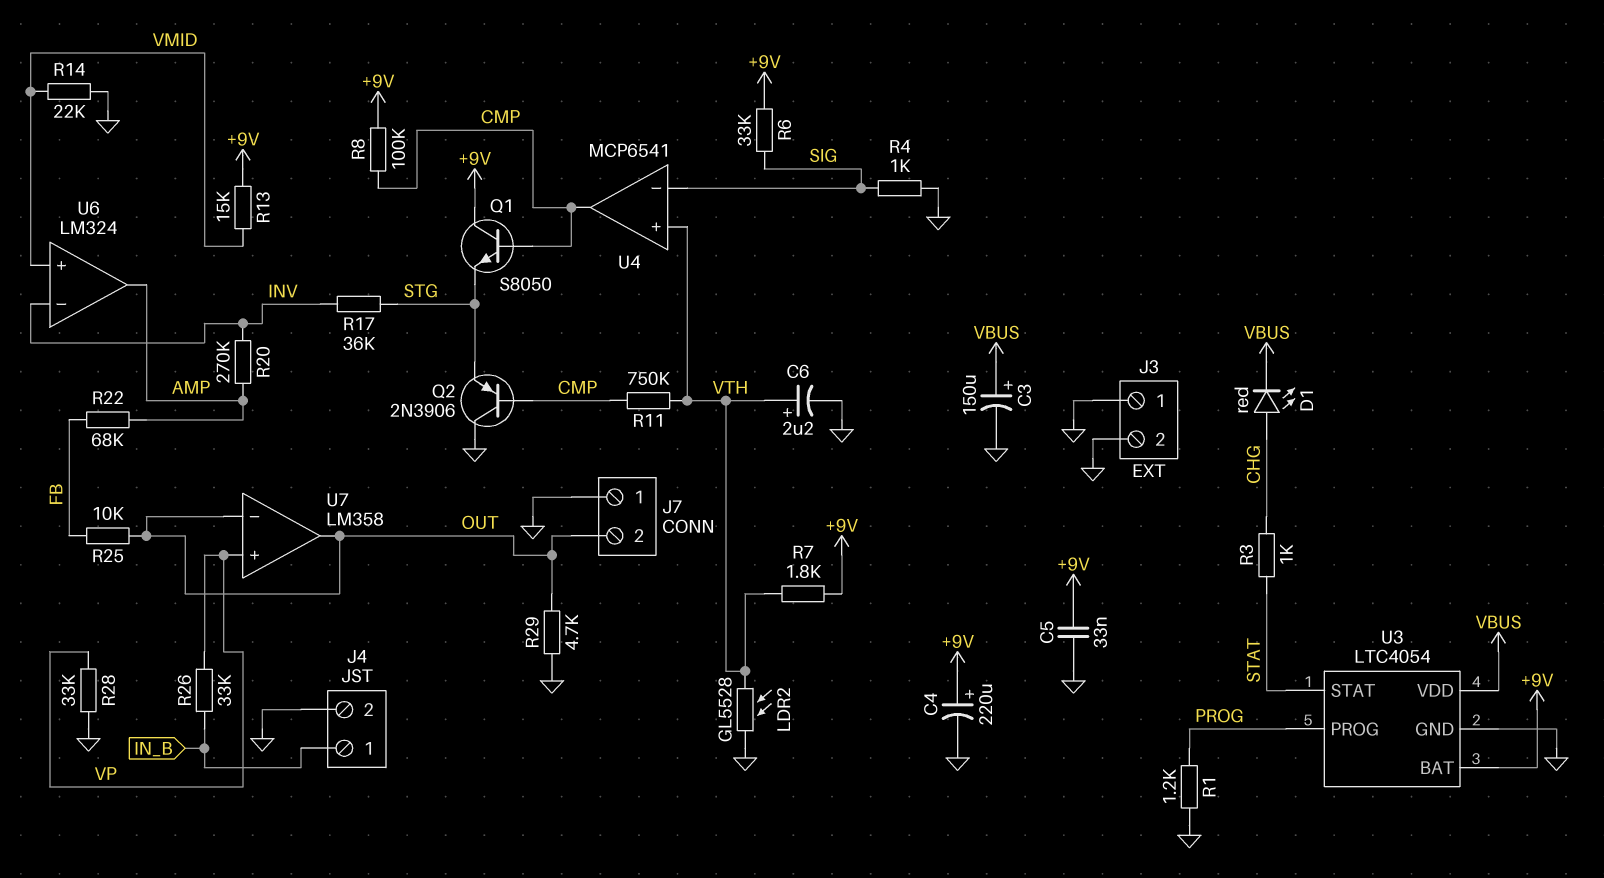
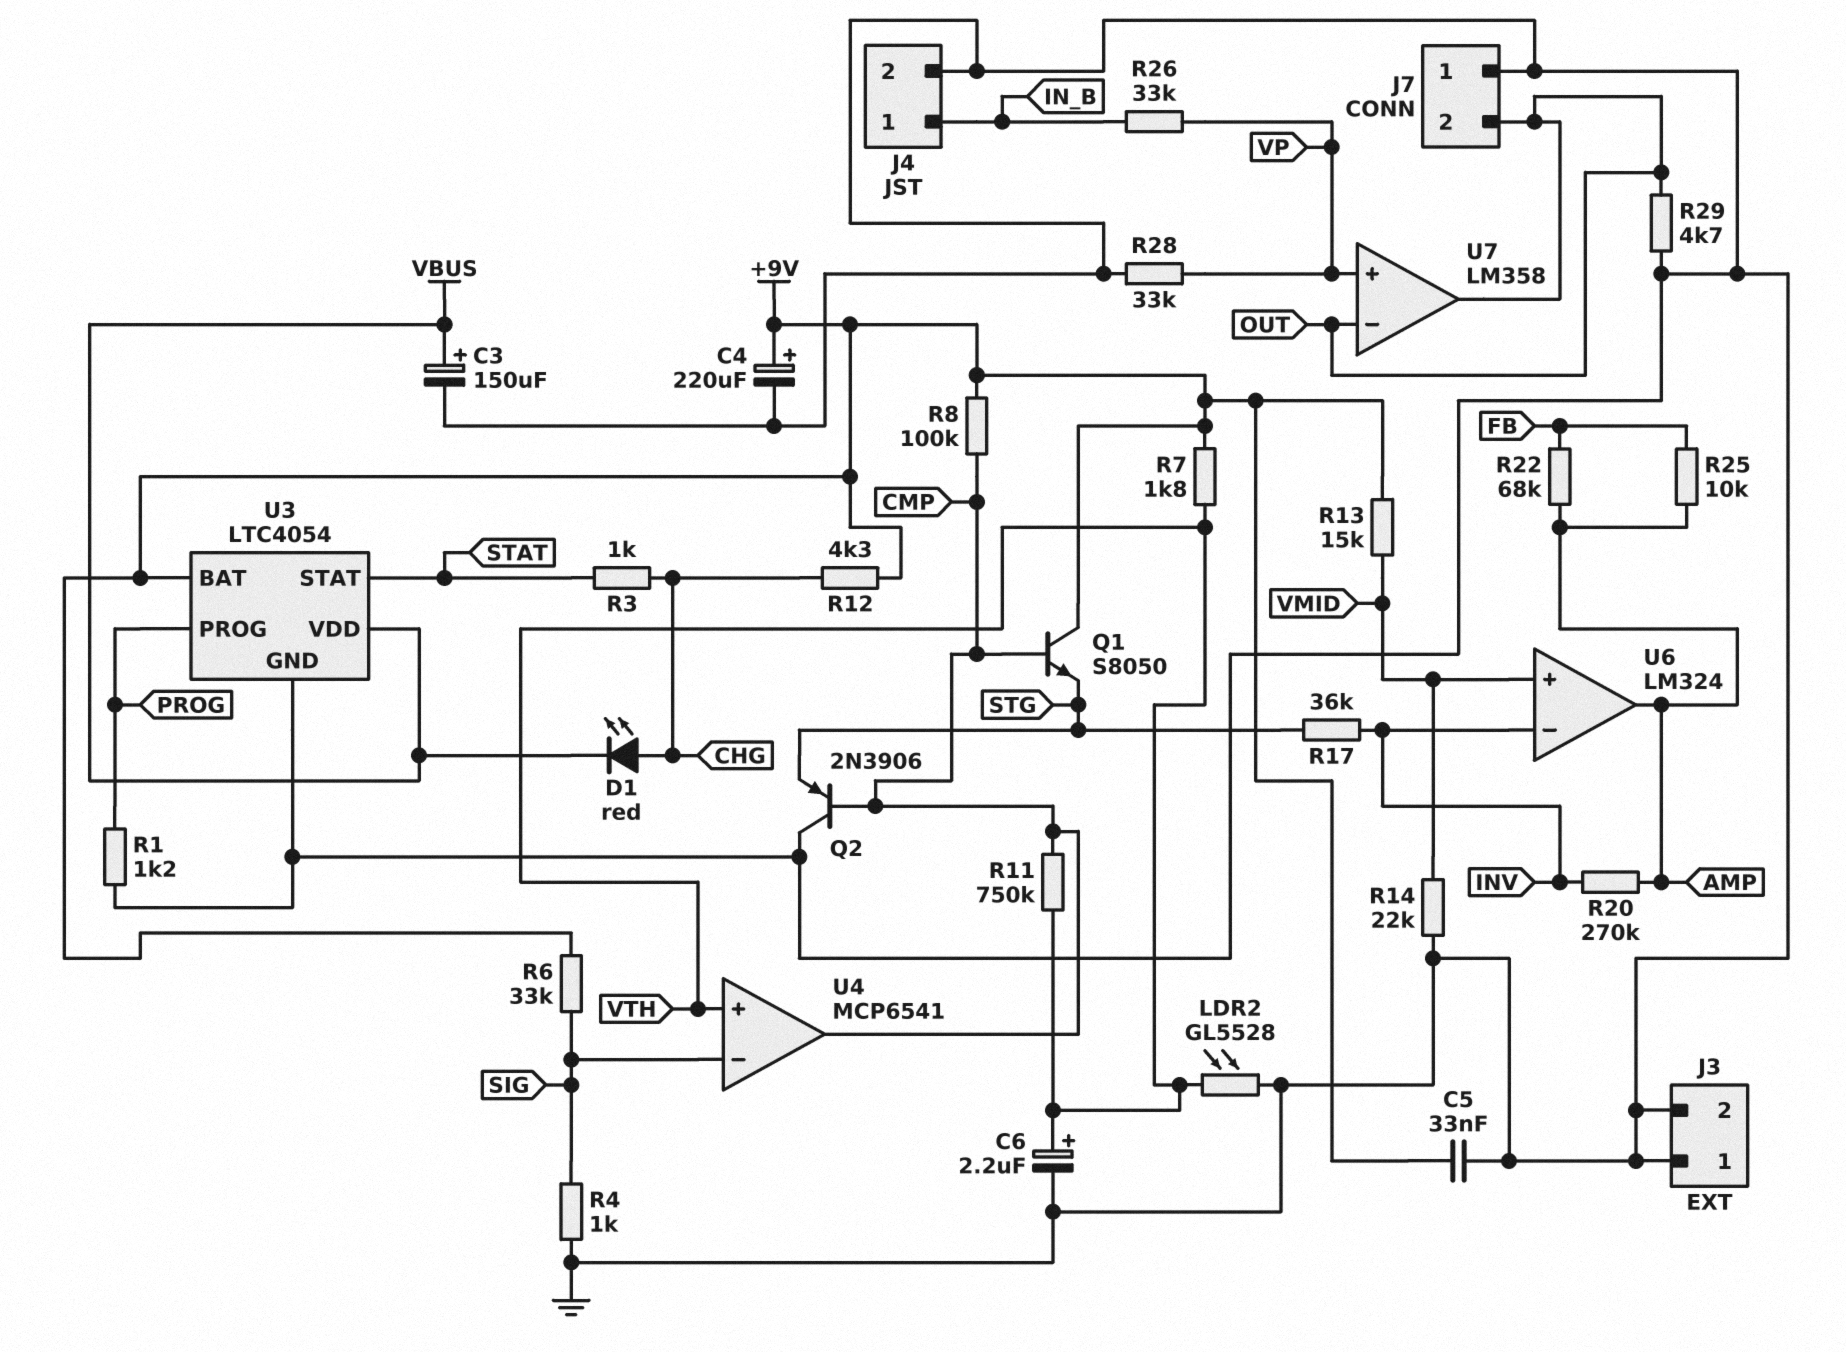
R12: none -> 4.3k (+9V, CHG)
R25: 10k (FB, OUT) -> 10k (AMP, FB)

